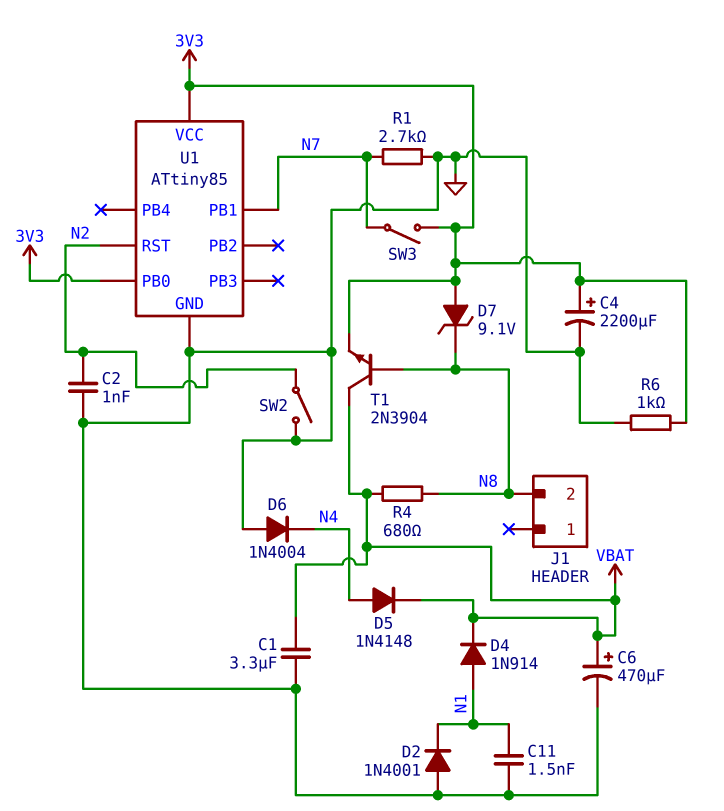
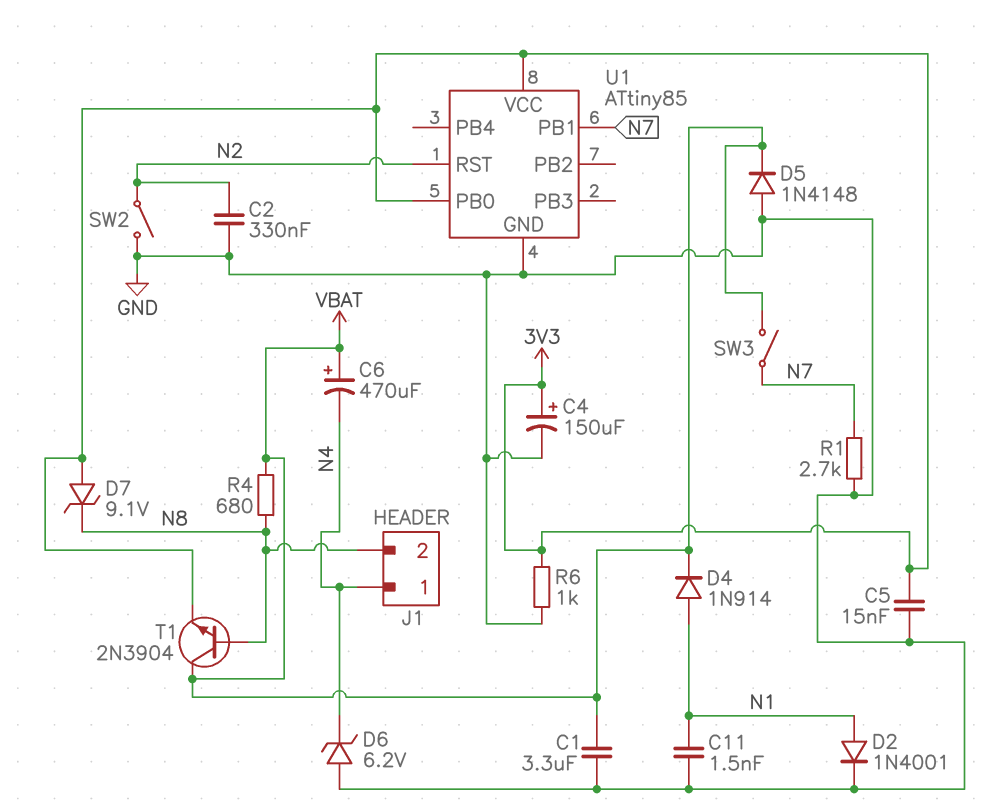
C2: 1nF (GND, N2) -> 330nF (GND, N2)
C4: 2200uF (plus 3V3, minus GND) -> 150uF (plus 3V3, minus GND)
C5: none -> 15nF (3V3, GND)
C6: 470uF (plus VBAT, minus GND) -> 470uF (plus VBAT, minus N4)
D2: diode 1N4001 (A GND, K N1) -> diode 1N4001 (A N1, K GND)
D5: diode 1N4148 (A N4, K VBAT) -> diode 1N4148 (A GND, K VBAT)
D6: diode 1N4004 (A GND, K N4) -> zener 6.2V (A GND, K N4)
J1 pin 1: none -> N4
SW3: switch (3V3, N7) -> switch (N7, VBAT)

